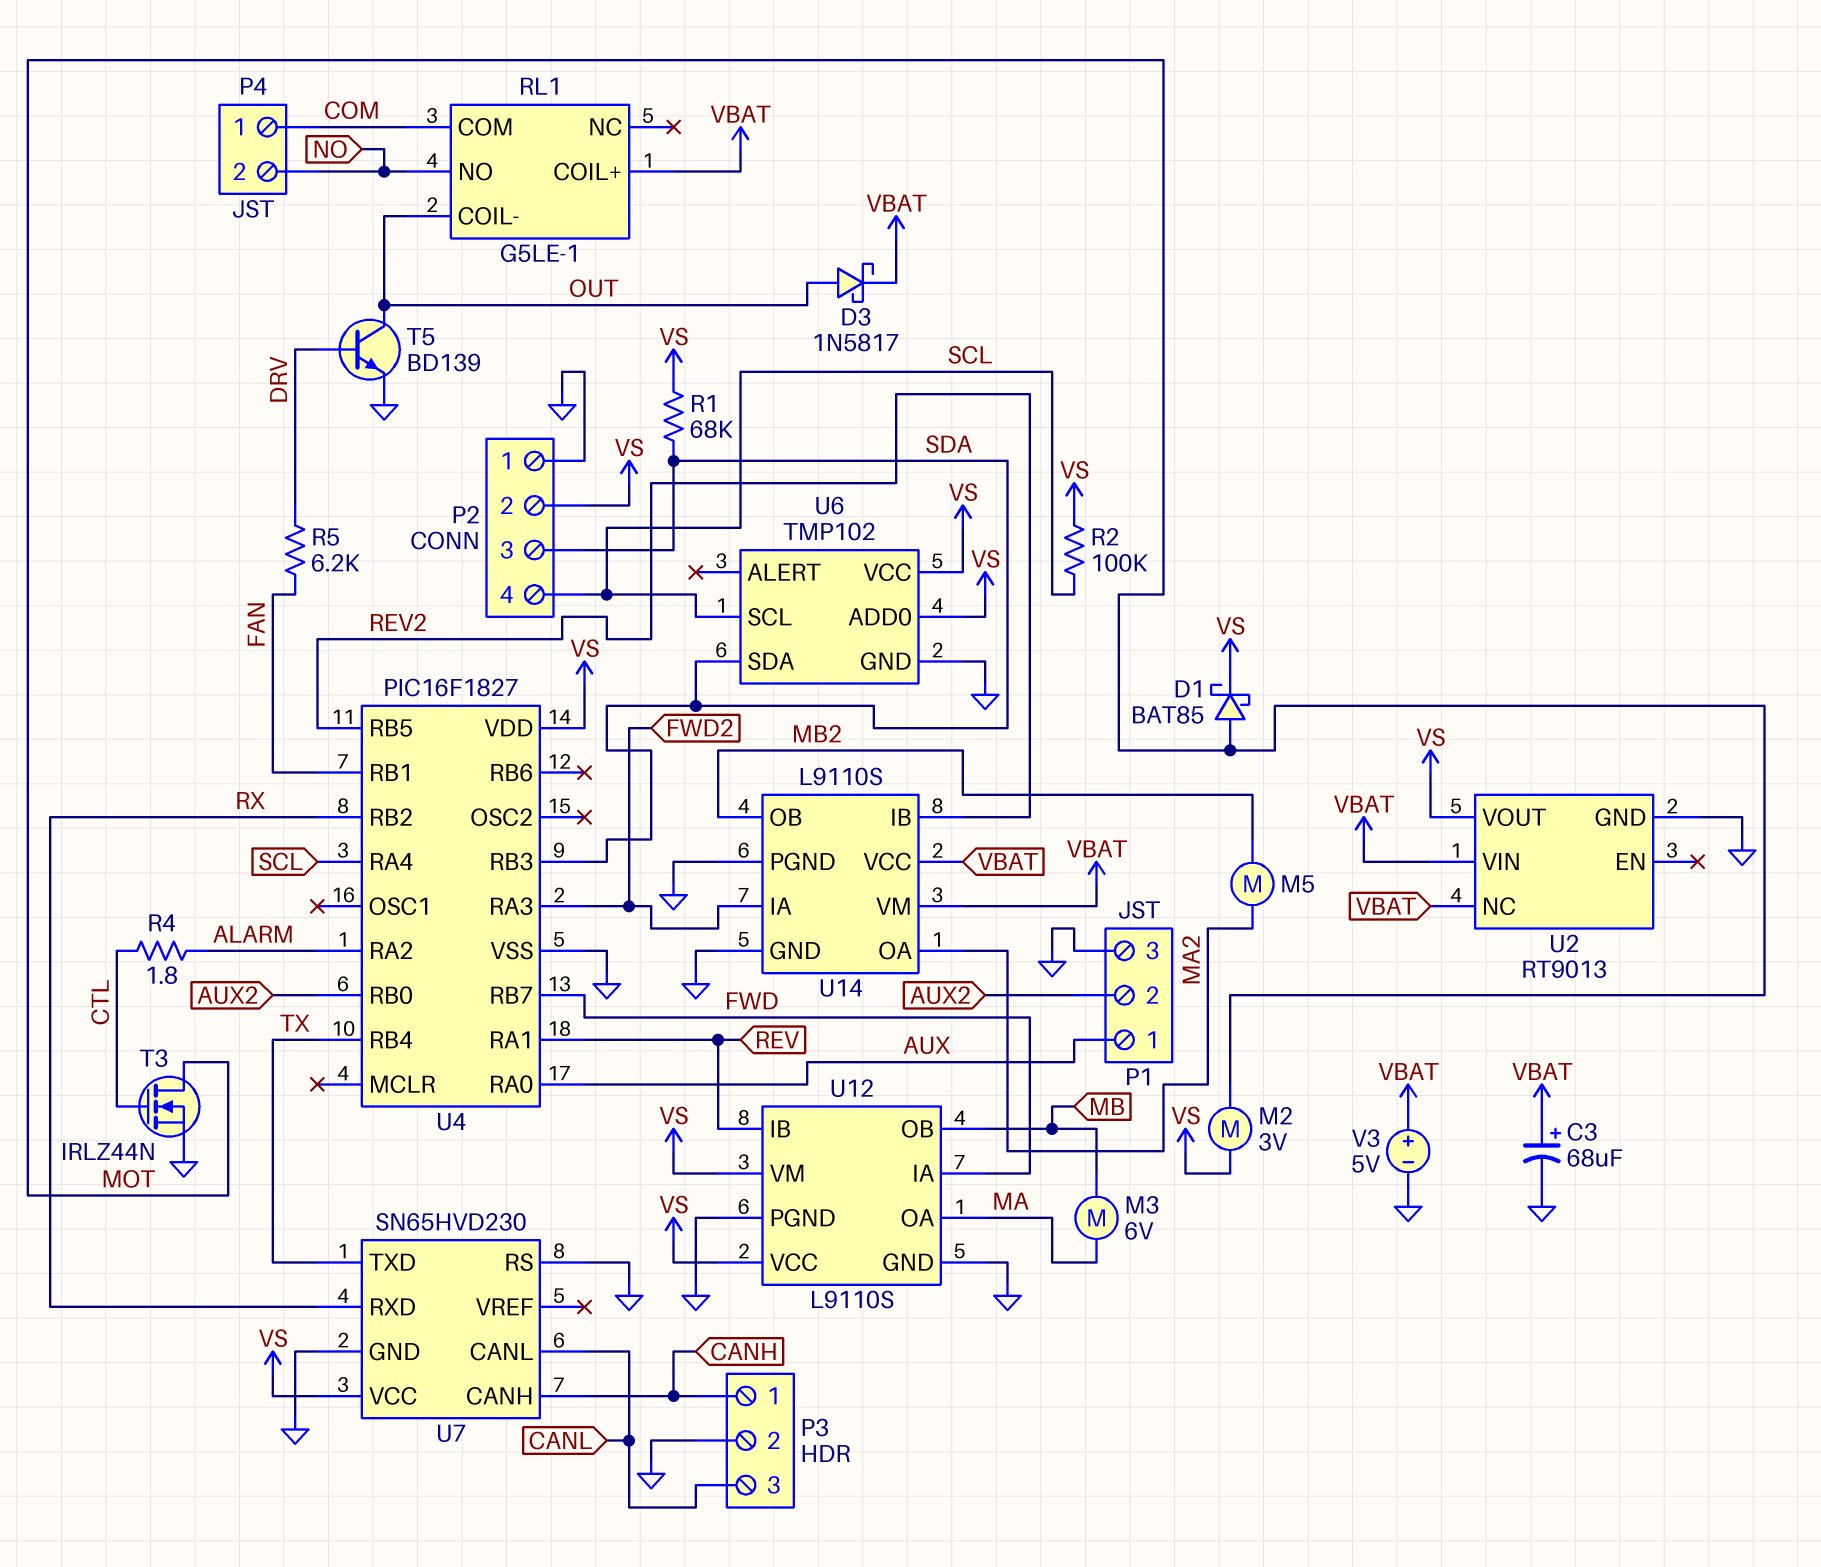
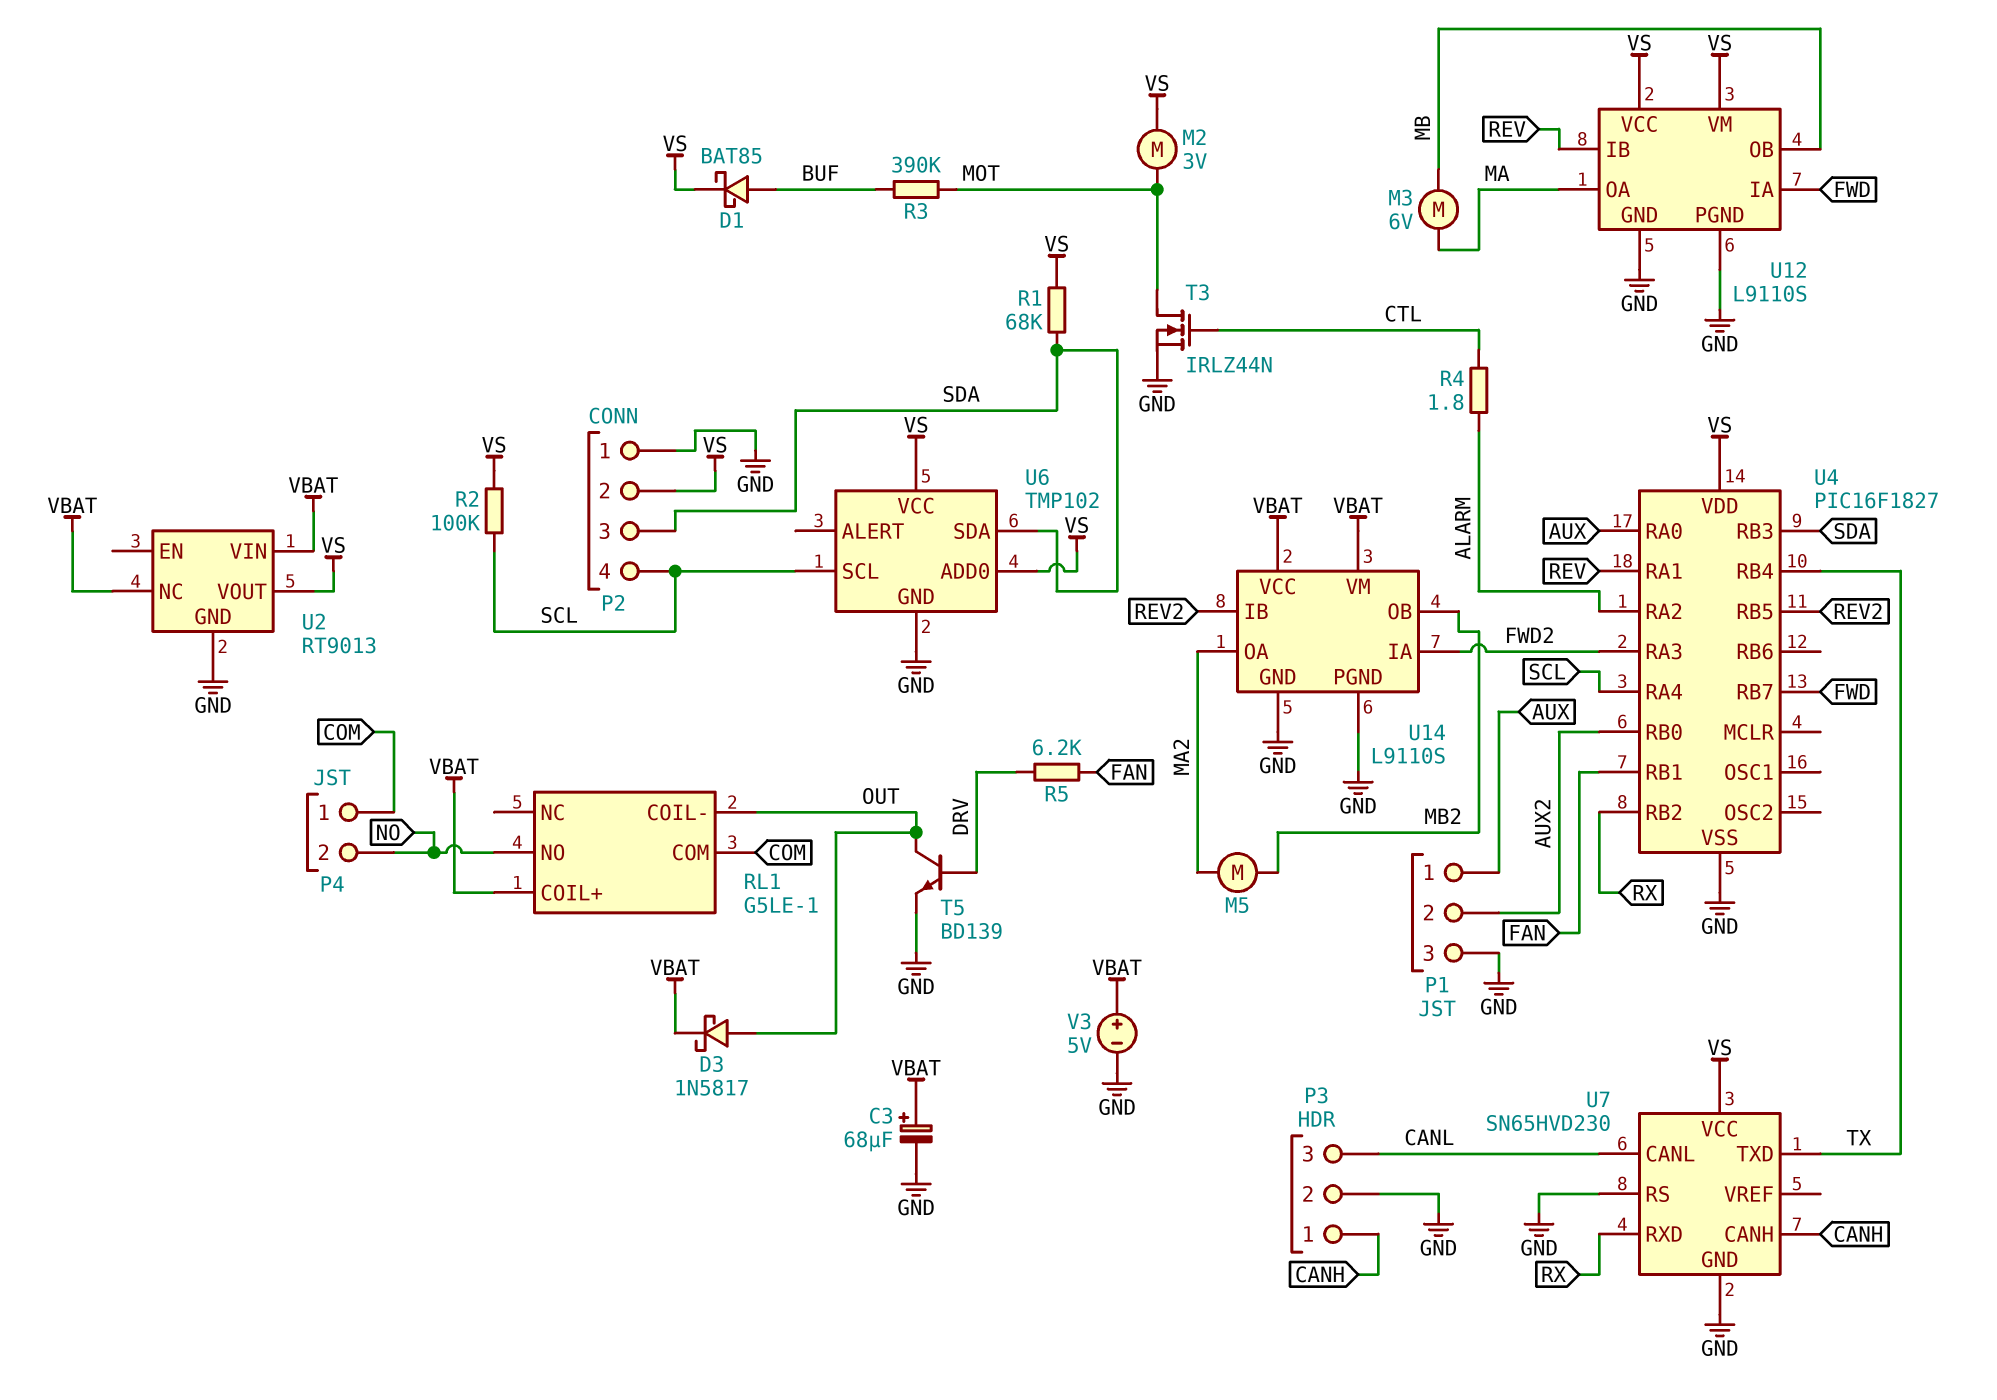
D1: schottky BAT85 (A MOT, K VS) -> schottky BAT85 (A BUF, K VS)
R3: none -> 390k (BUF, MOT)

